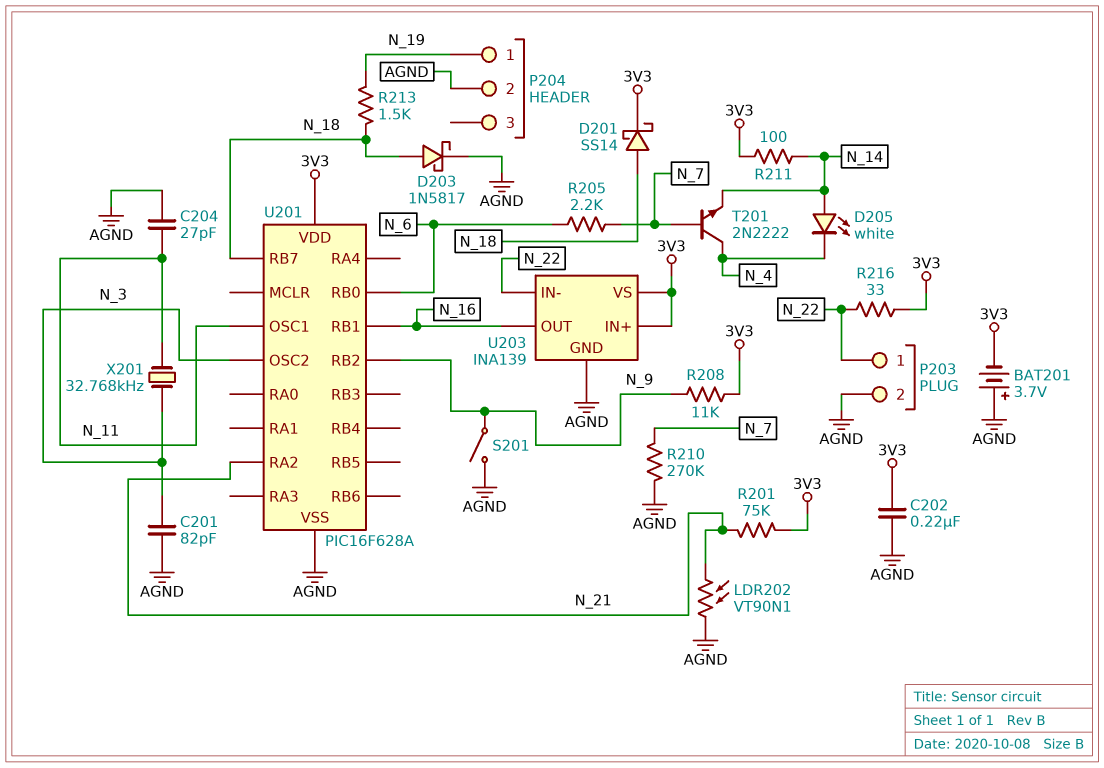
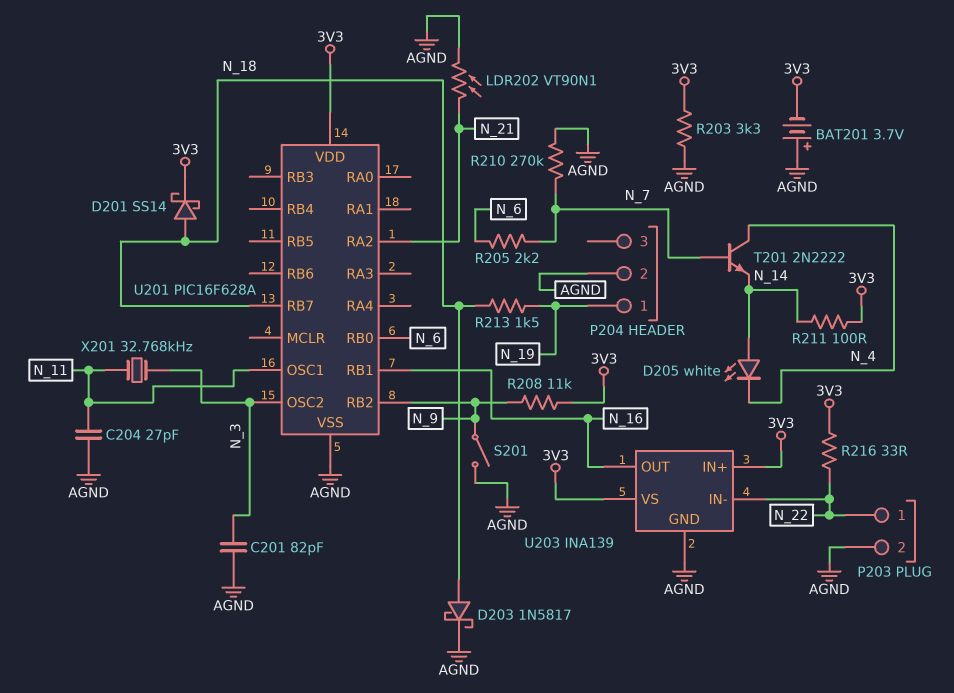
C202: 220nF (3V3, AGND) -> none
R201: 75k (3V3, N_21) -> none
R203: none -> 3.3k (3V3, AGND)

